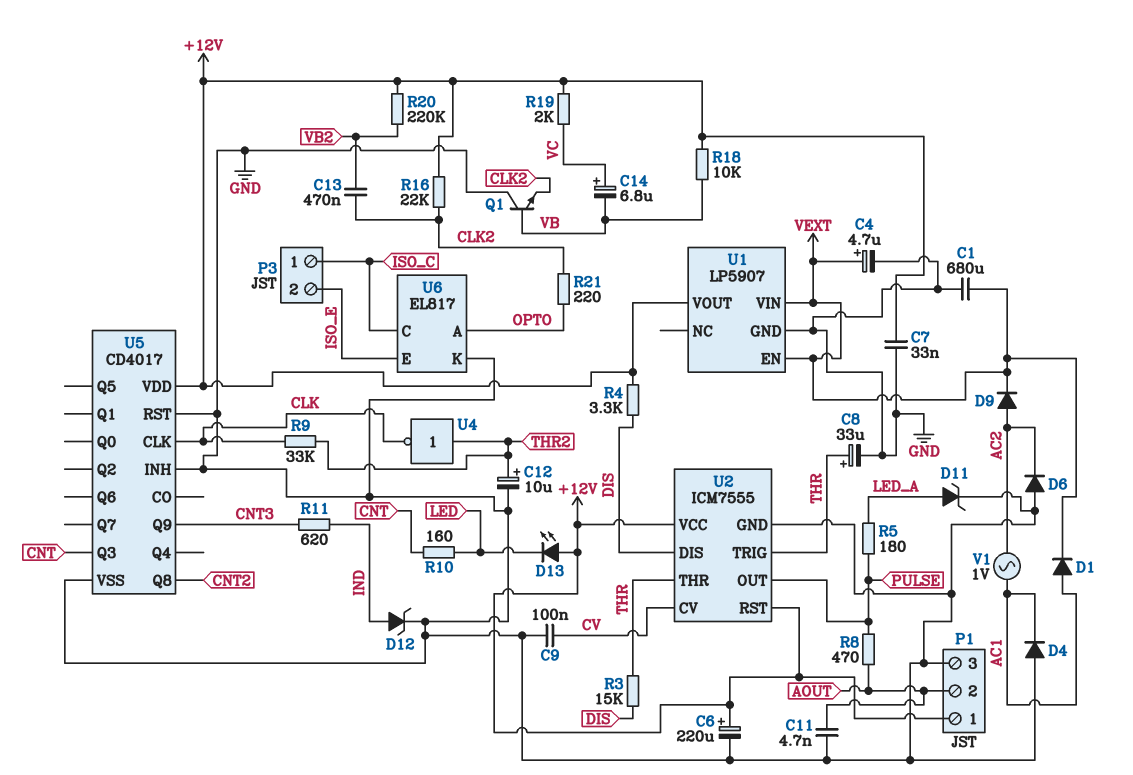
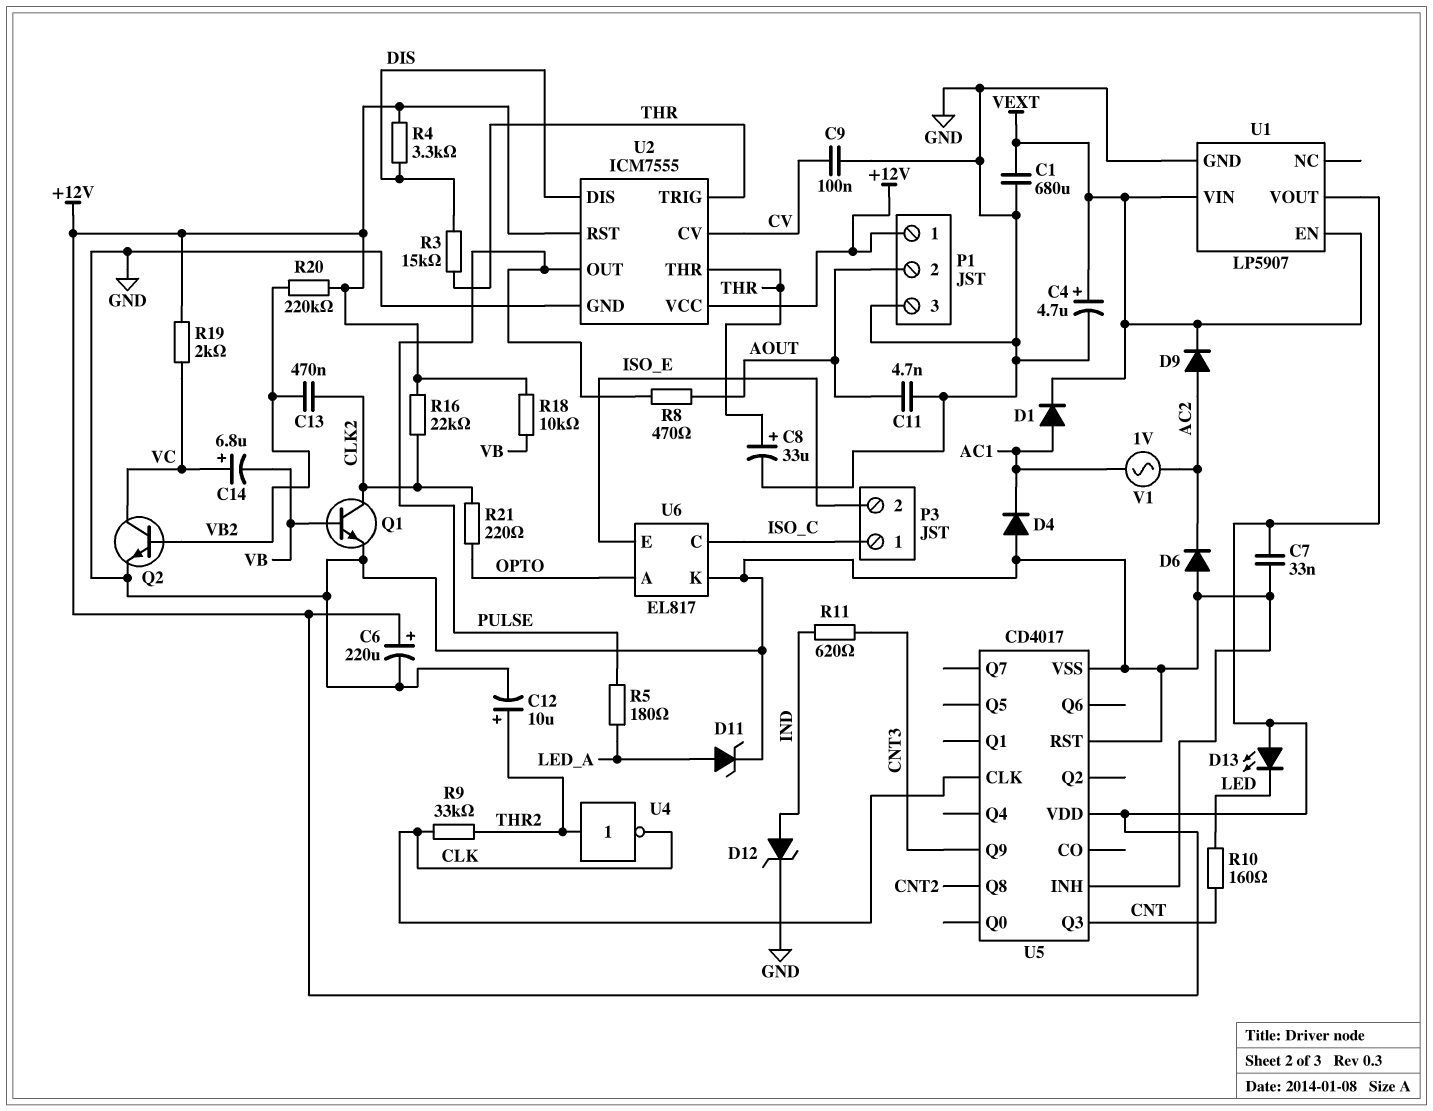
Q1: NPN (B VB, C GND, E CLK2) -> NPN (B VB, C CLK2, E GND)
Q2: none -> NPN (B VB2, C VC, E GND)

